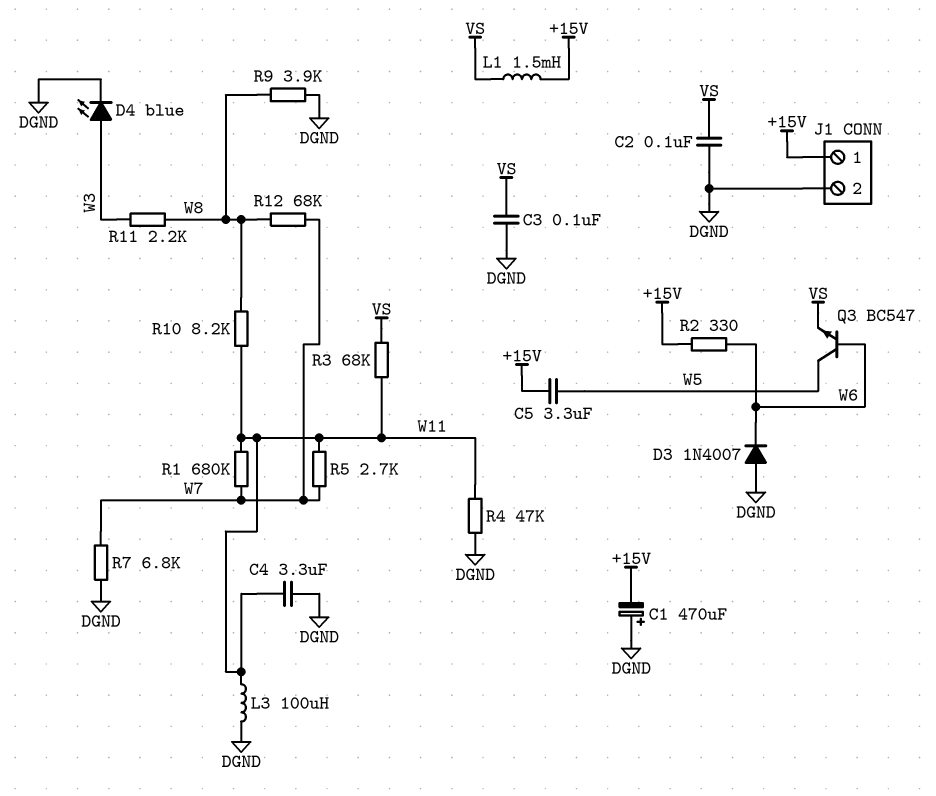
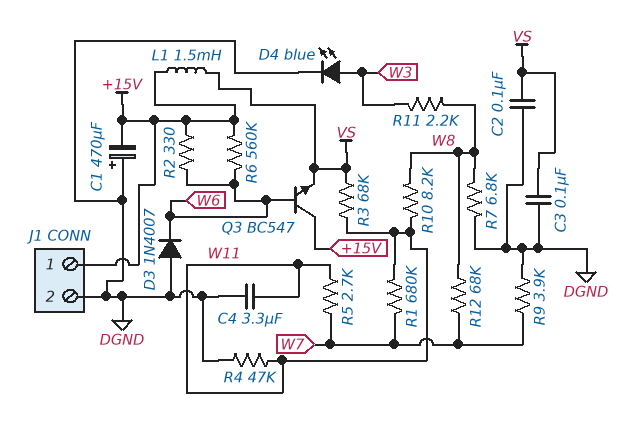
C5: 3.3uF (+15V, W5) -> none
L3: 100uH (DGND, W11) -> none
Q3: NPN BC547 (B W6, C W5, E VS) -> NPN BC547 (B W6, C +15V, E VS)
R6: none -> 560k (+15V, W6)
R7: 6.8k (DGND, W7) -> 6.8k (DGND, W8)
R9: 3.9k (DGND, W8) -> 3.9k (DGND, W7)

